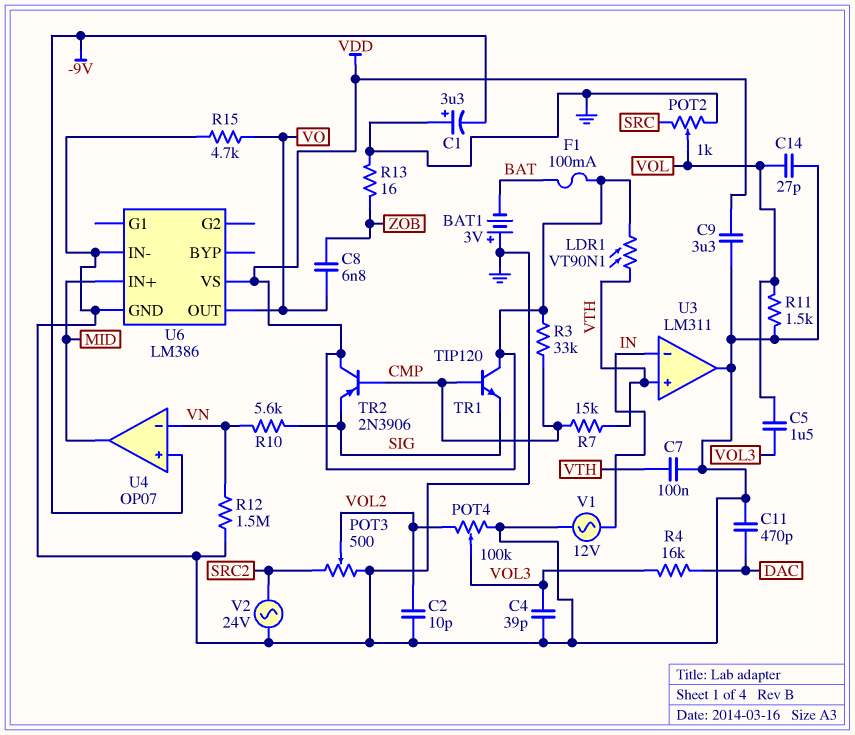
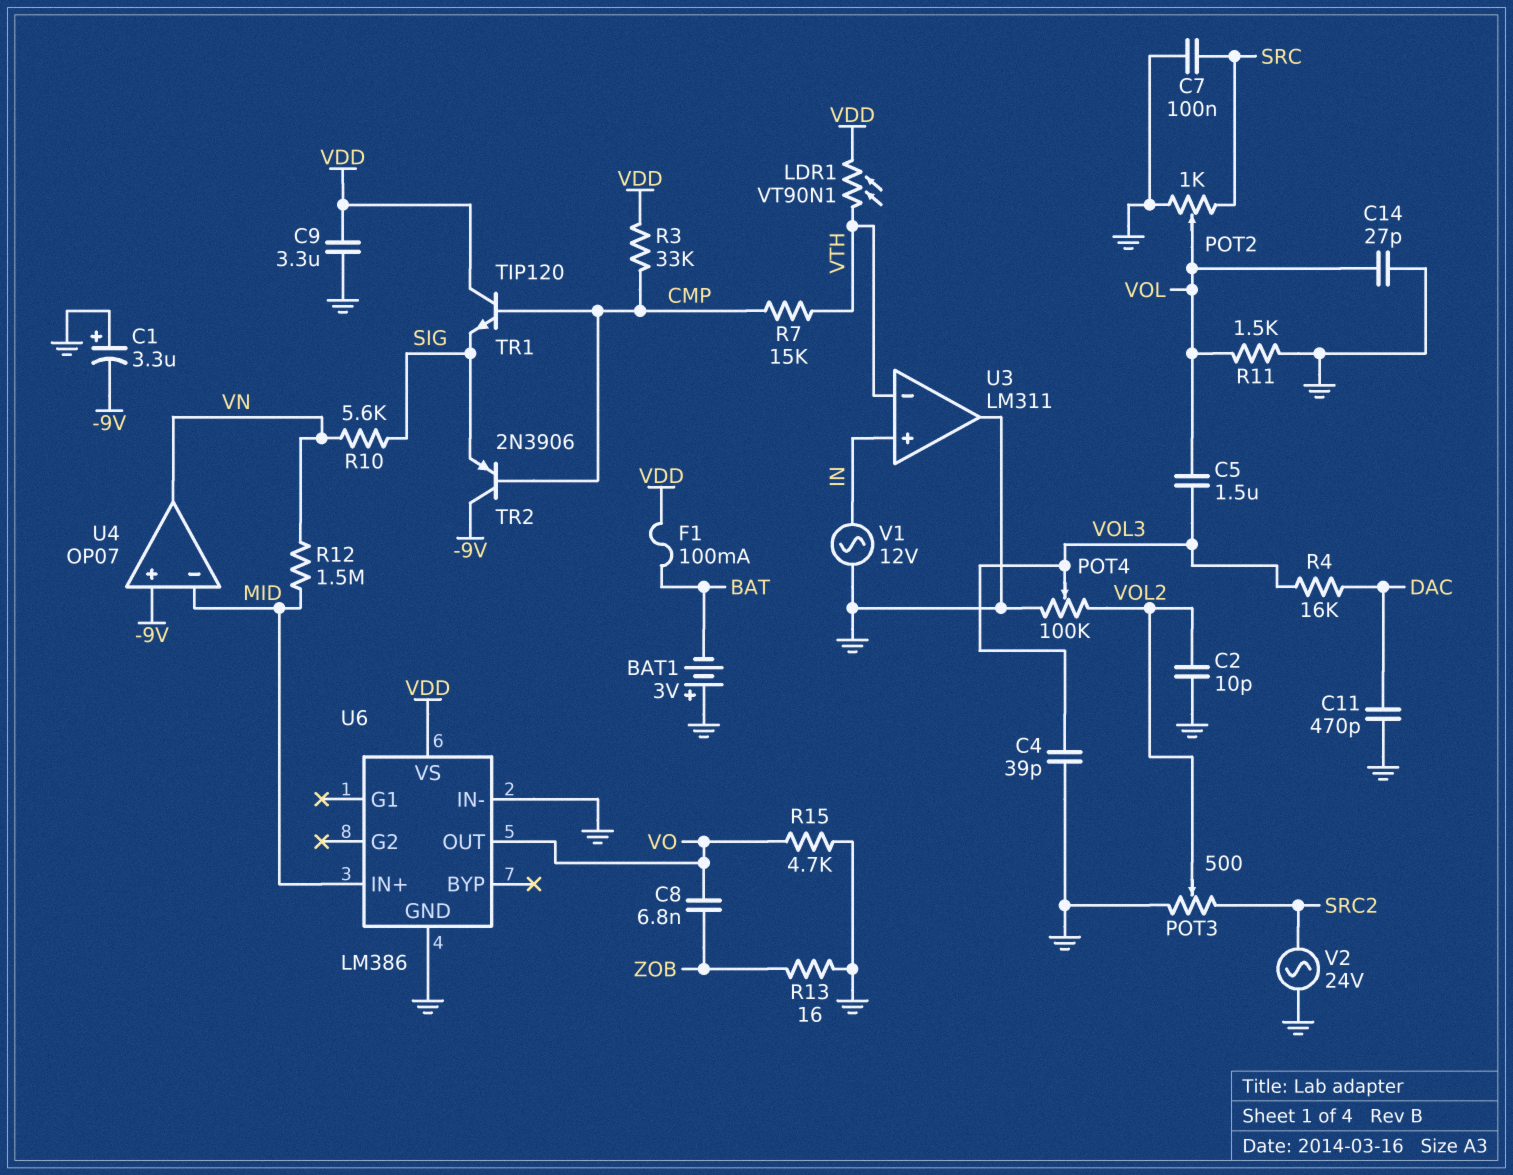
C7: 100nF (GND, VTH) -> 100nF (GND, SRC)
R12: 1.5M (GND, VN) -> 1.5M (MID, VN)
TR2: PNP 2N3906 (B CMP, C VDD, E SIG) -> PNP 2N3906 (B CMP, C -9V, E SIG)
U3 pin in+: VTH -> IN
U3 pin in-: IN -> VTH
U4 pin in-: VN -> MID
U4 pin out: MID -> VN

